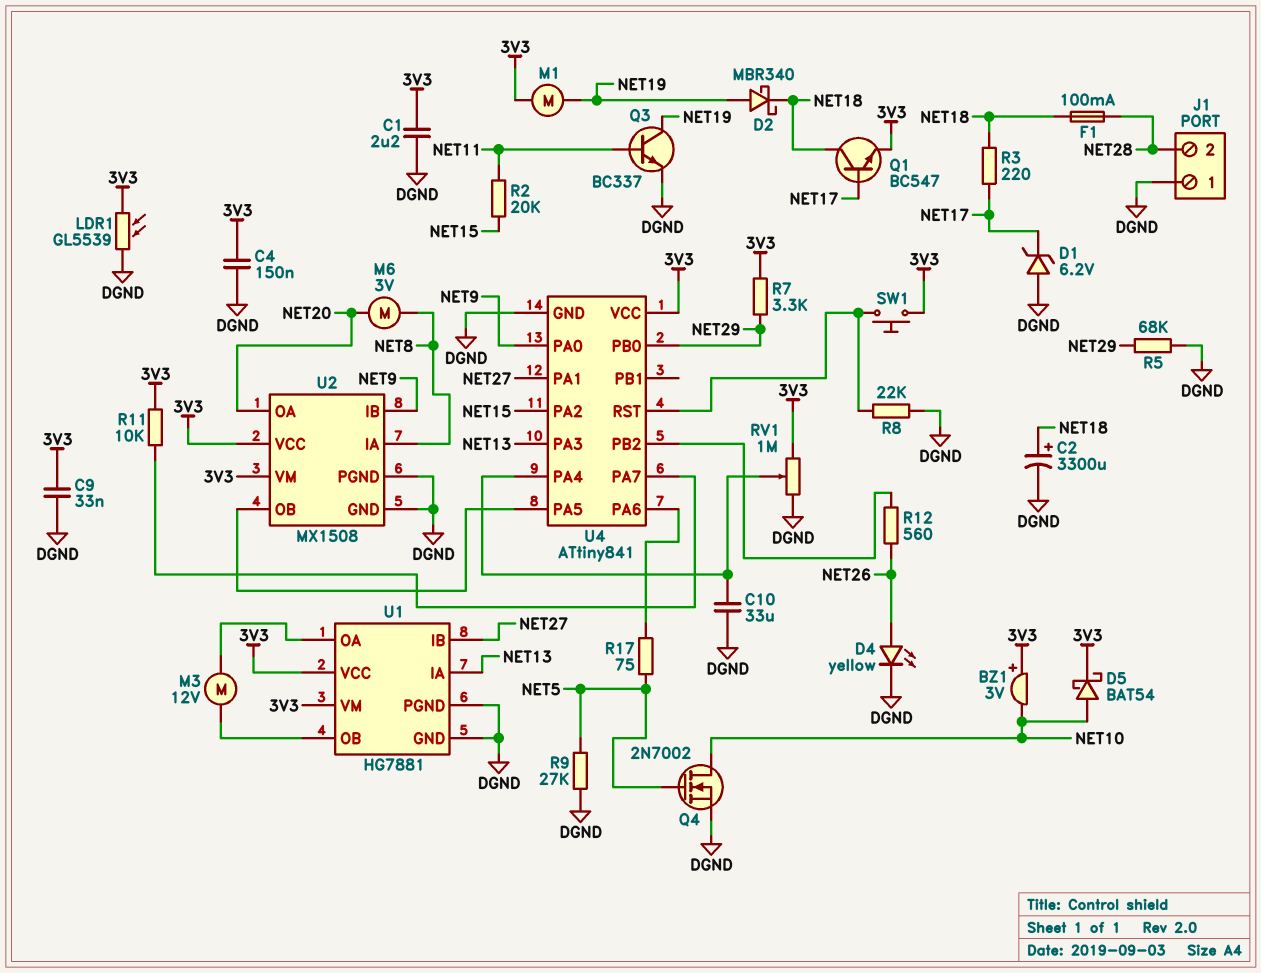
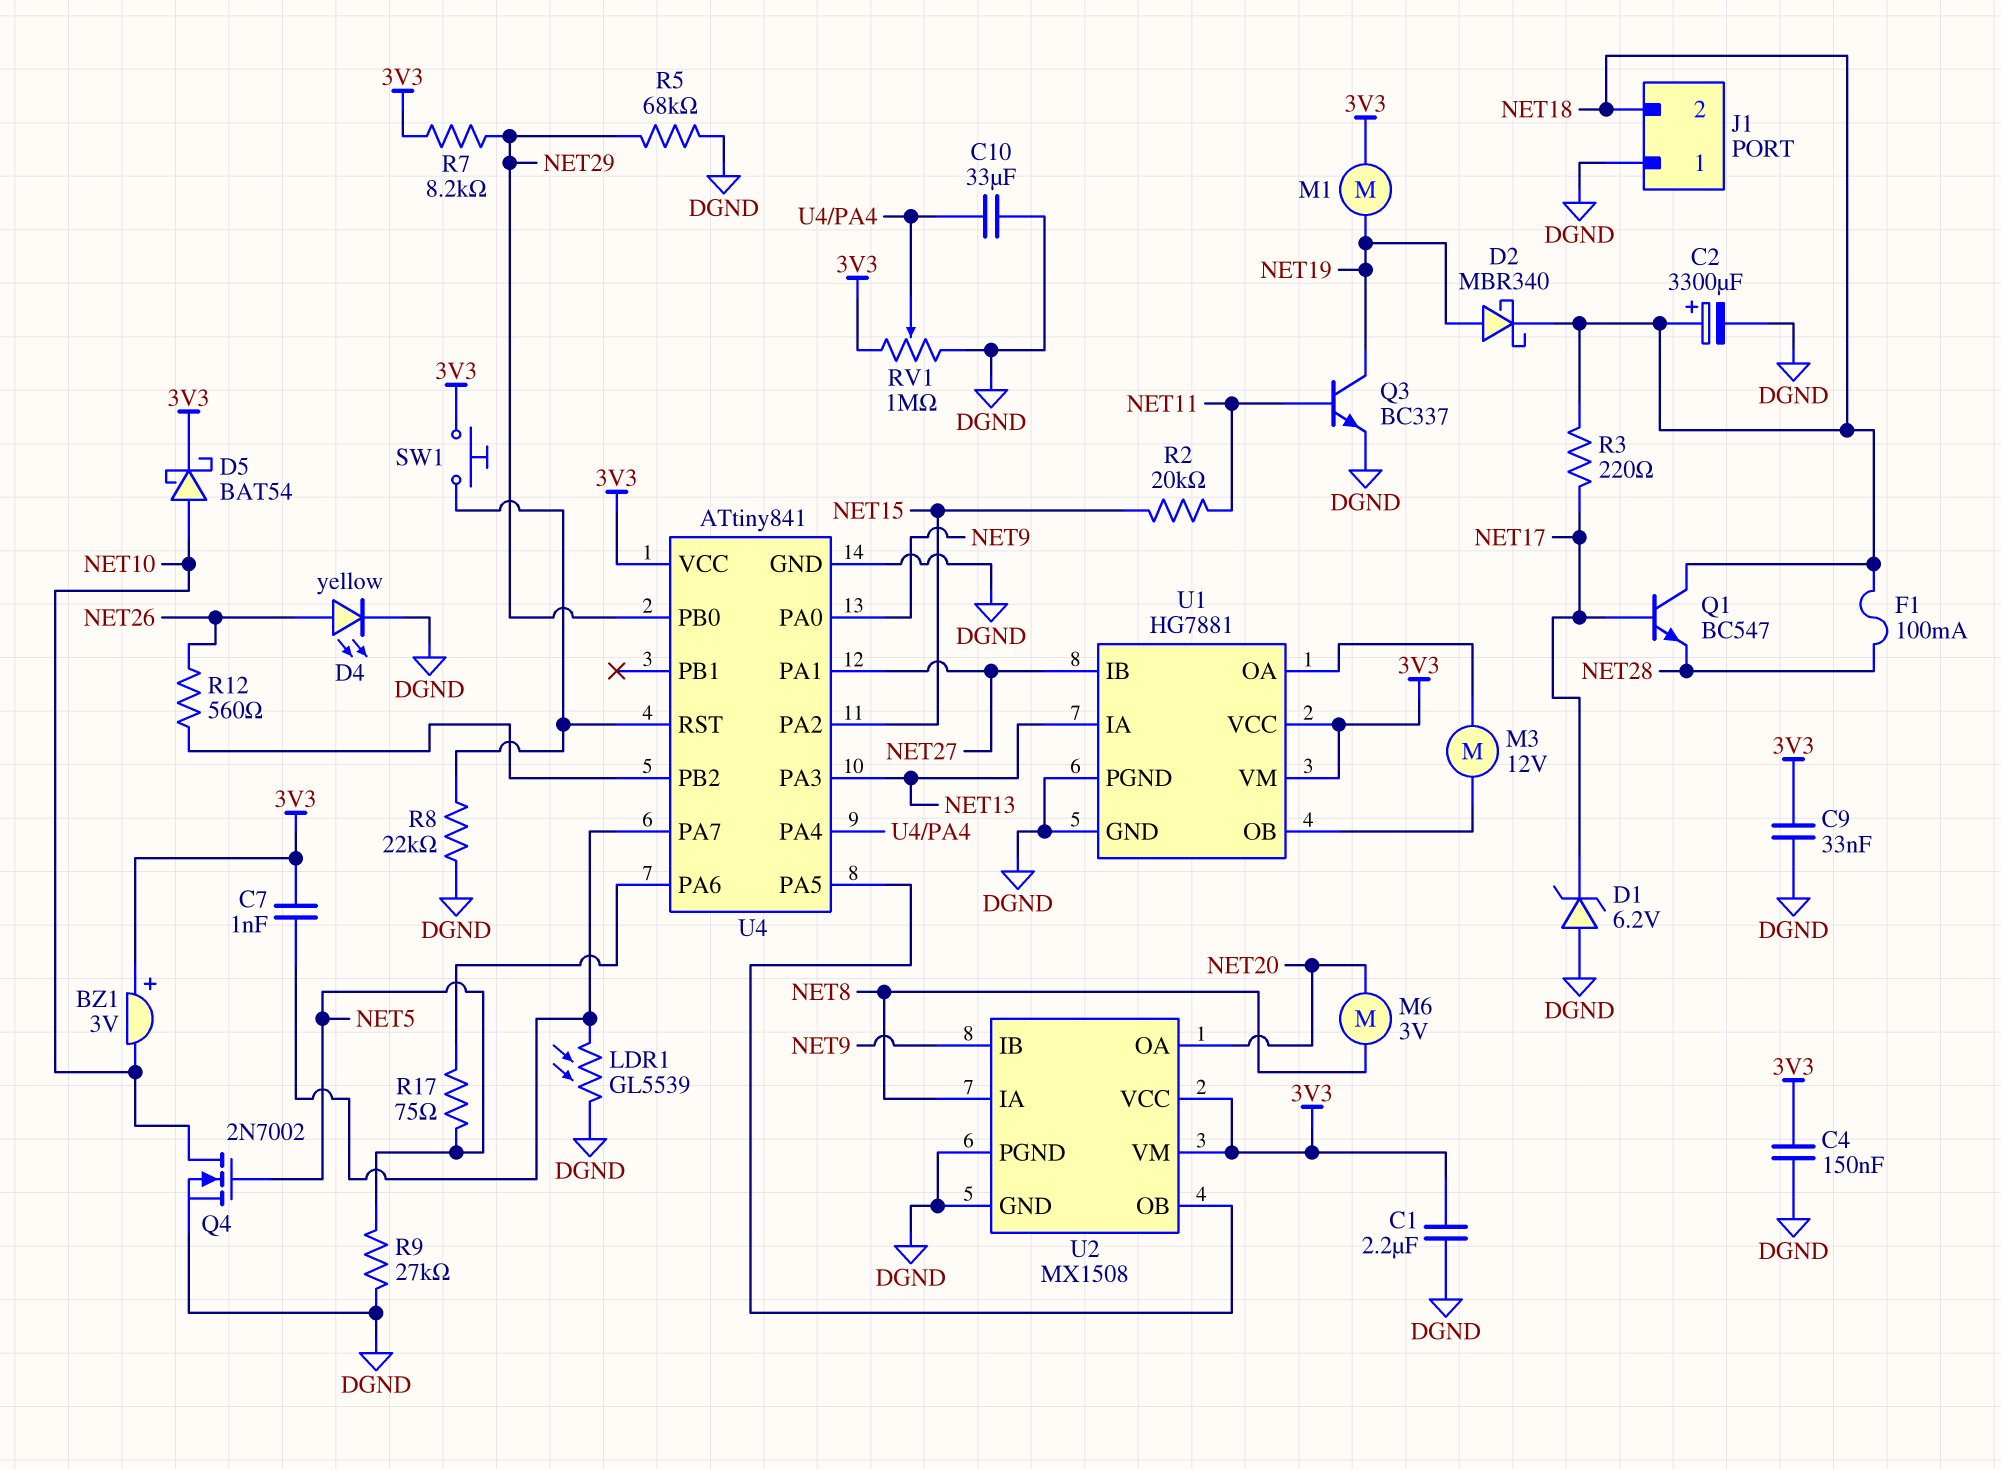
C7: none -> 1nF (3V3, U4/PA7)
J1 pin 2: NET28 -> NET18
LDR1: GL5539 (3V3, DGND) -> GL5539 (DGND, U4/PA7)
Q1: NPN BC547 (B NET17, C NET18, E 3V3) -> NPN BC547 (B NET17, C NET18, E NET28)
R7: 3.3k (3V3, NET29) -> 8.2k (3V3, NET29)
R11: 10k (3V3, U4/PA7) -> none

